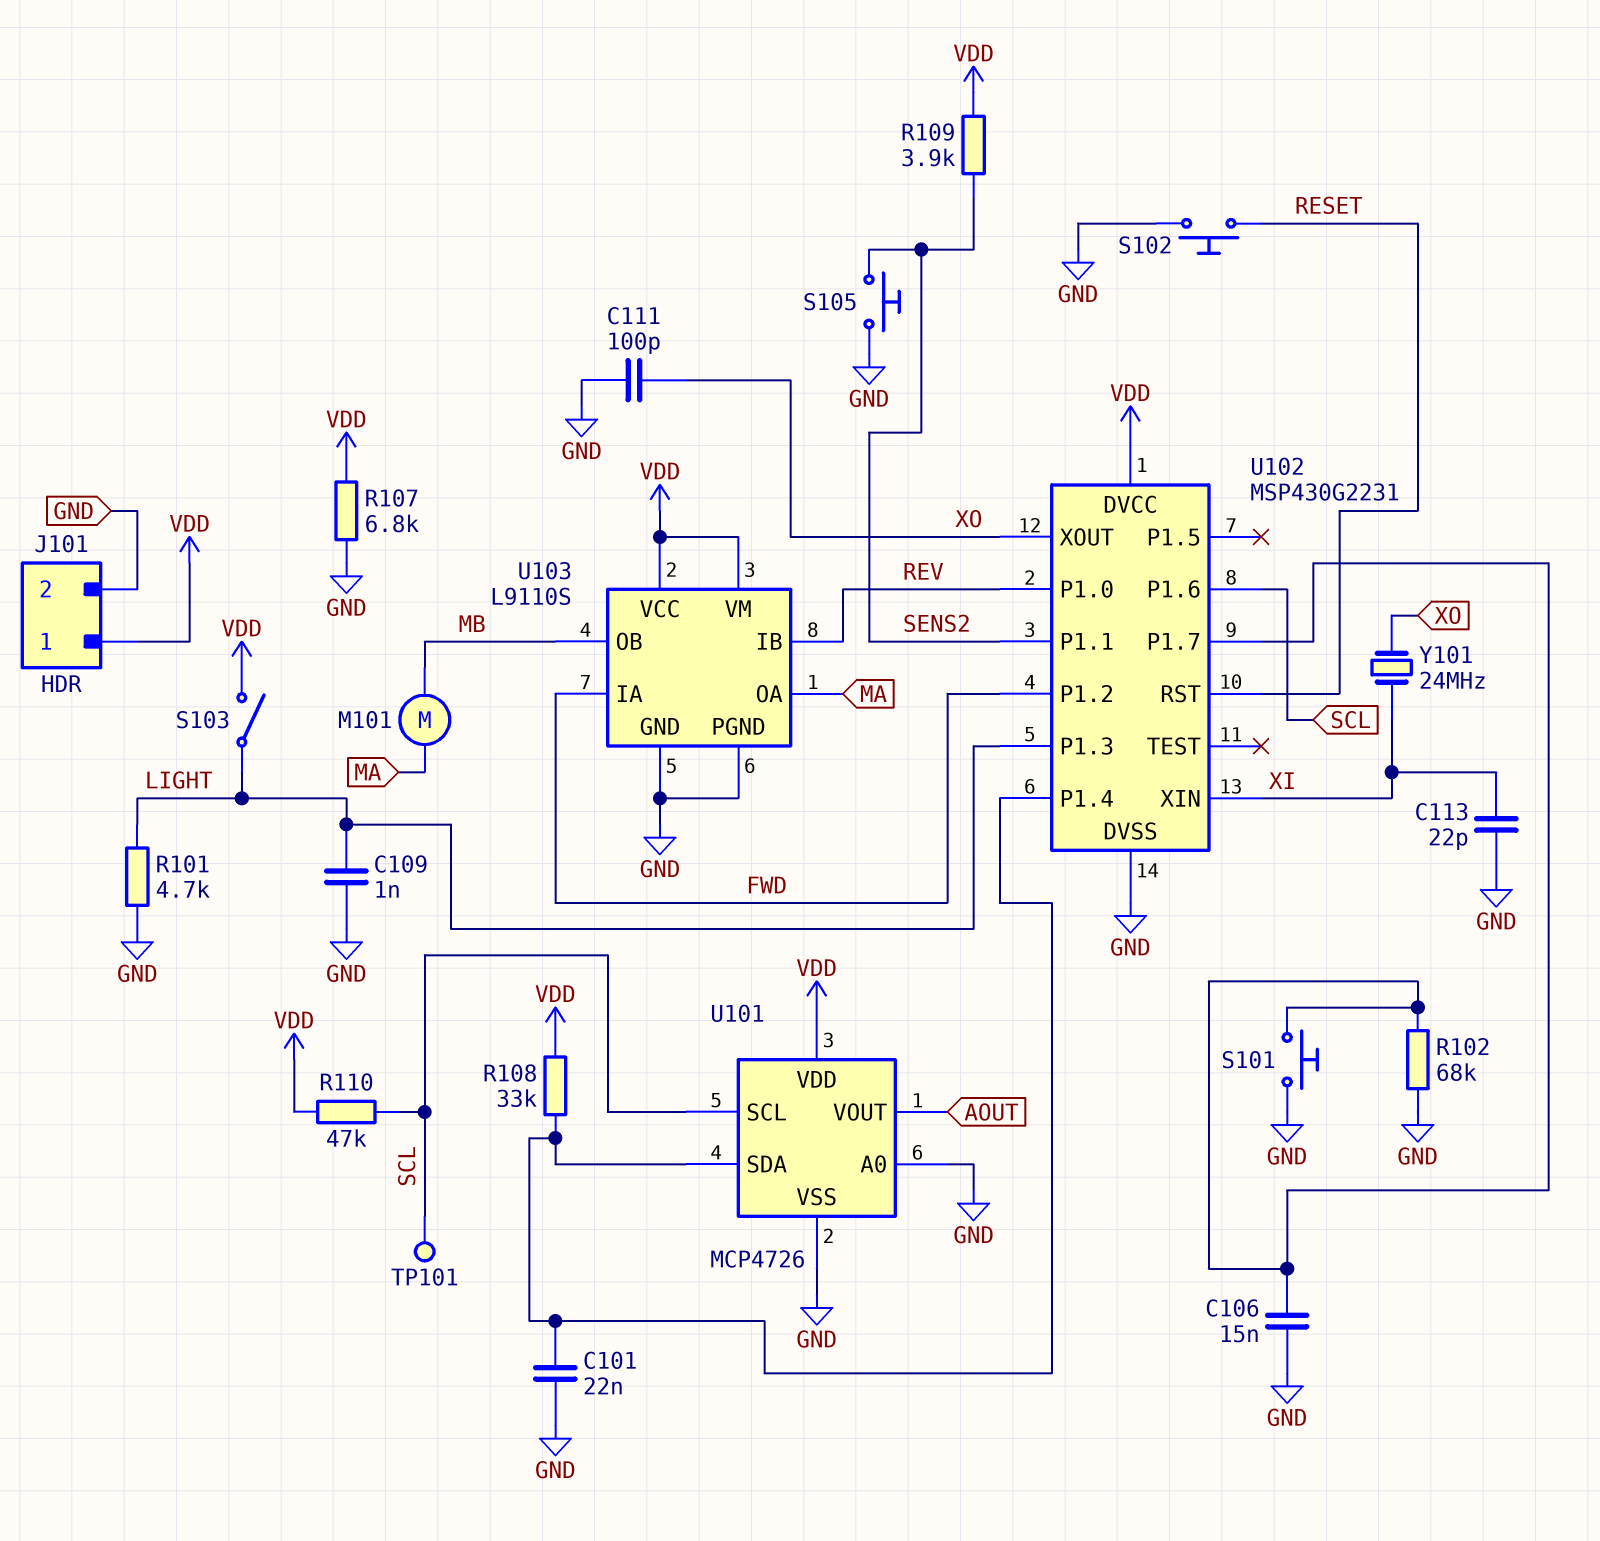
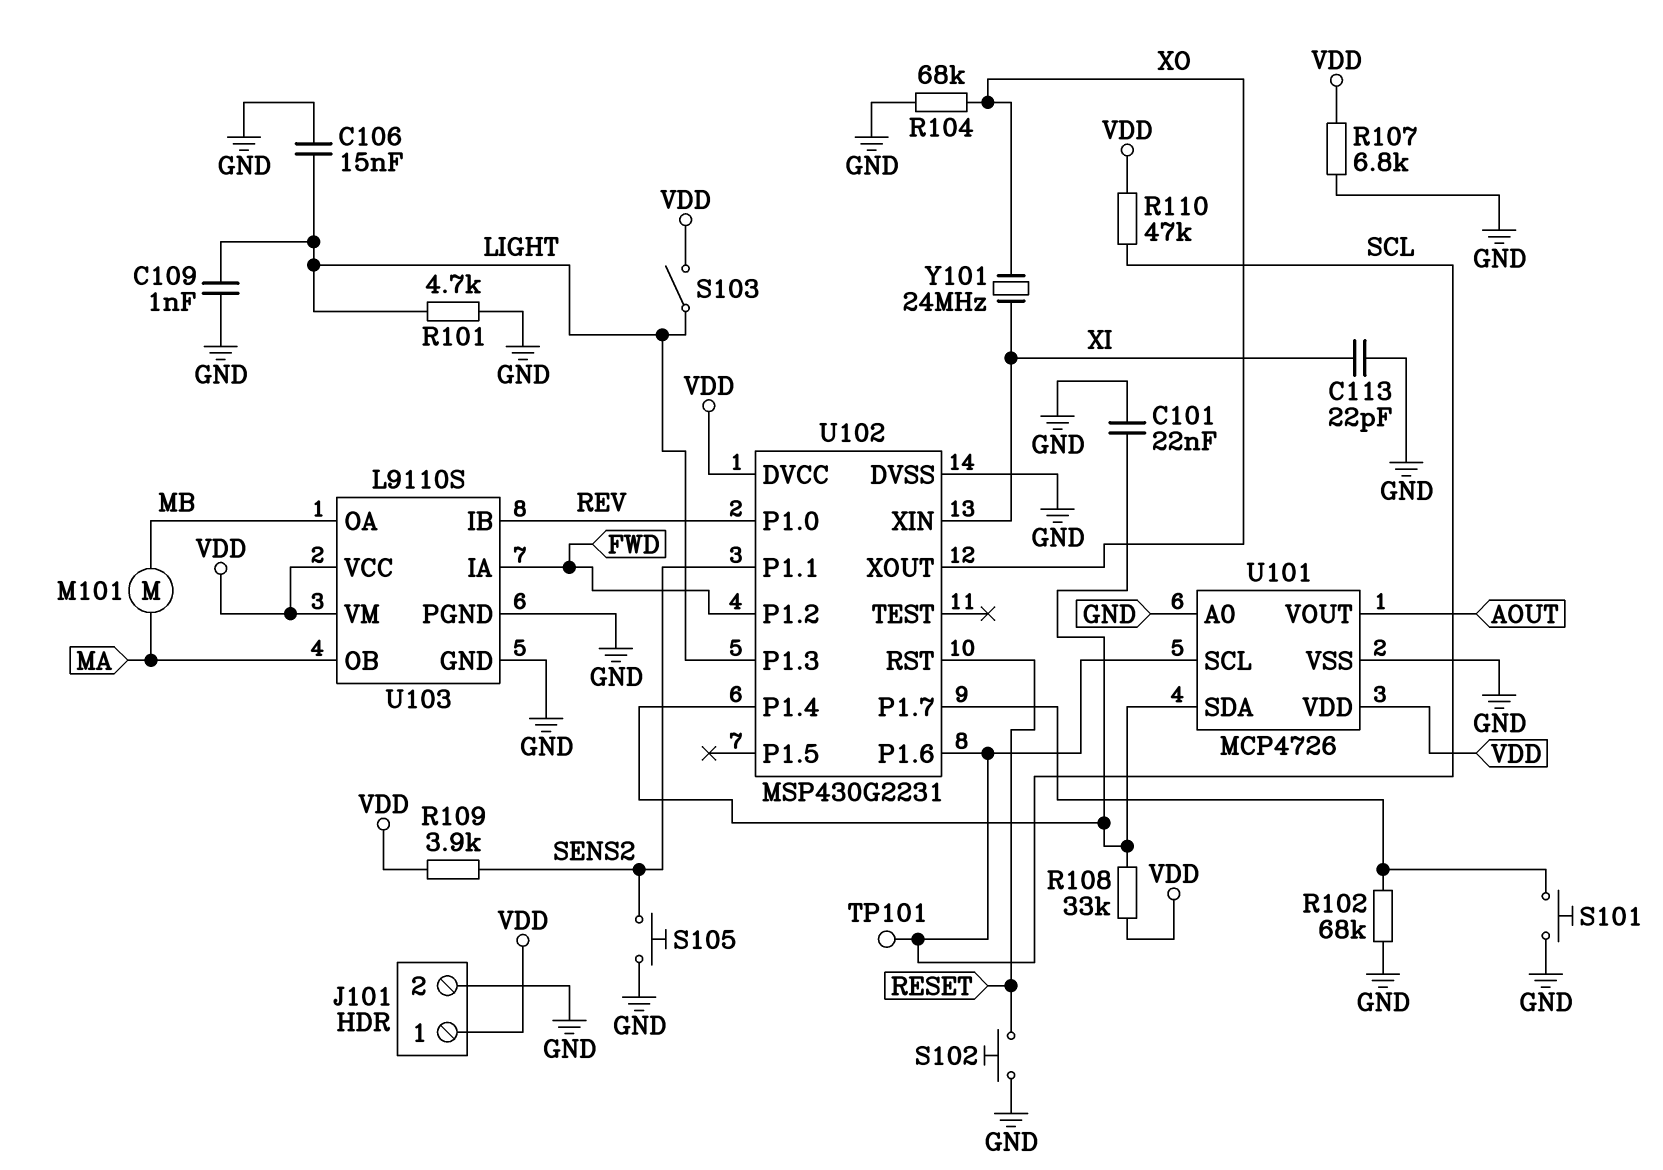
C106: 15nF (GND, U102/P1.7) -> 15nF (GND, LIGHT)
C111: 100pF (GND, XO) -> none
R104: none -> 68k (GND, XO)
U103 pin OA: MA -> MB
U103 pin OB: MB -> MA

